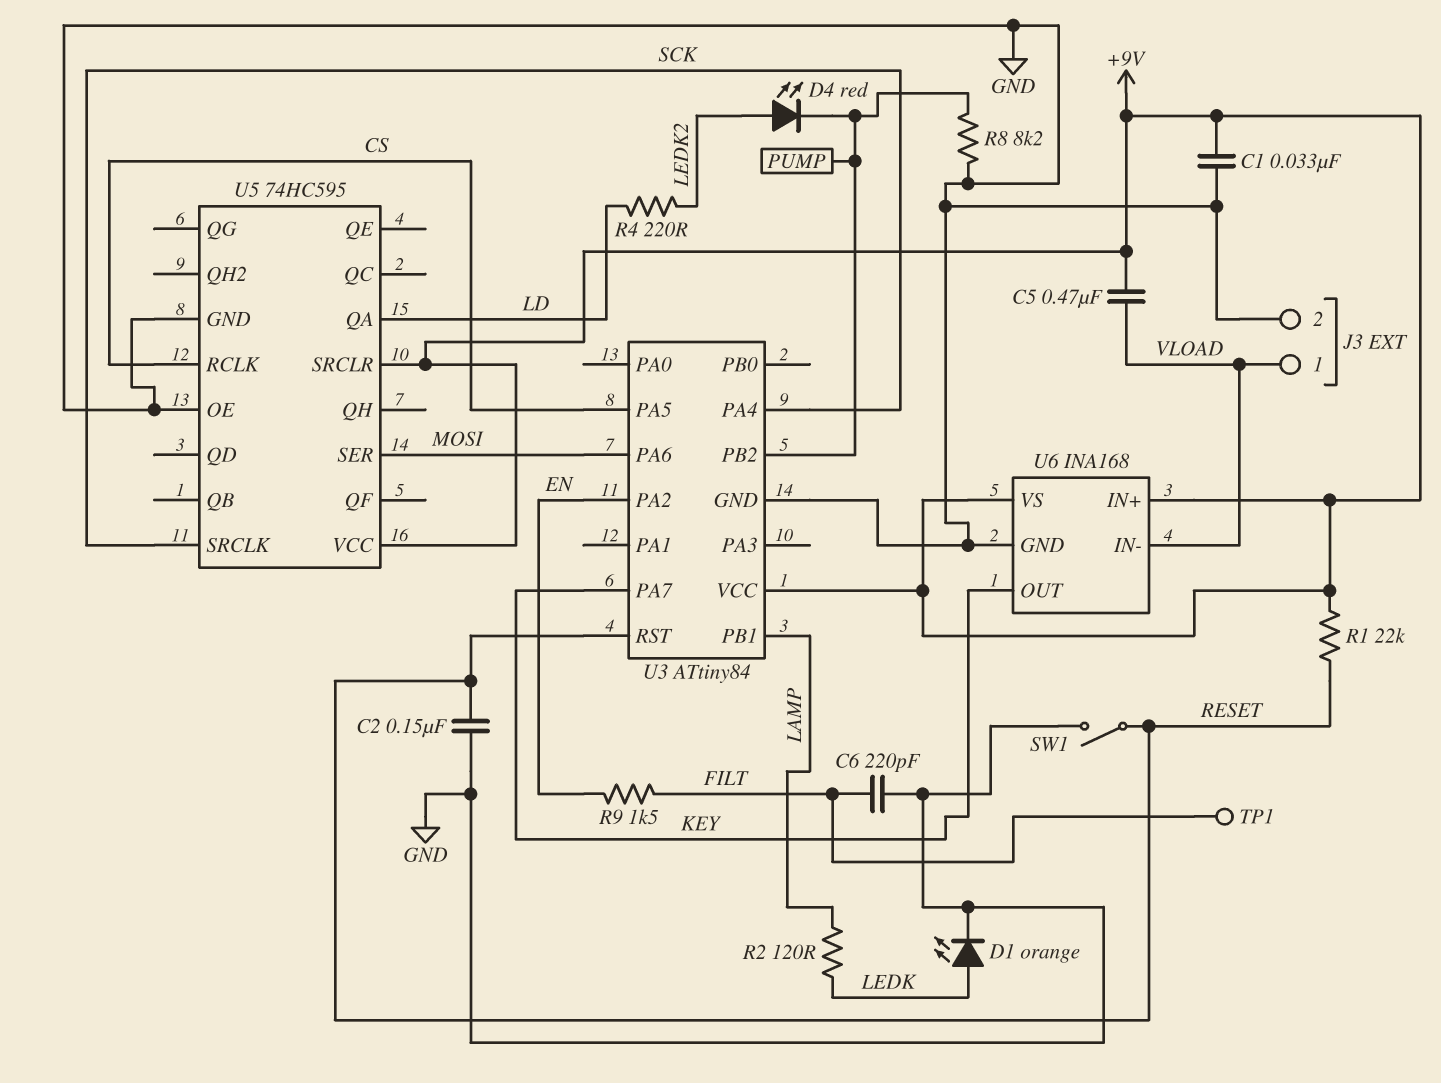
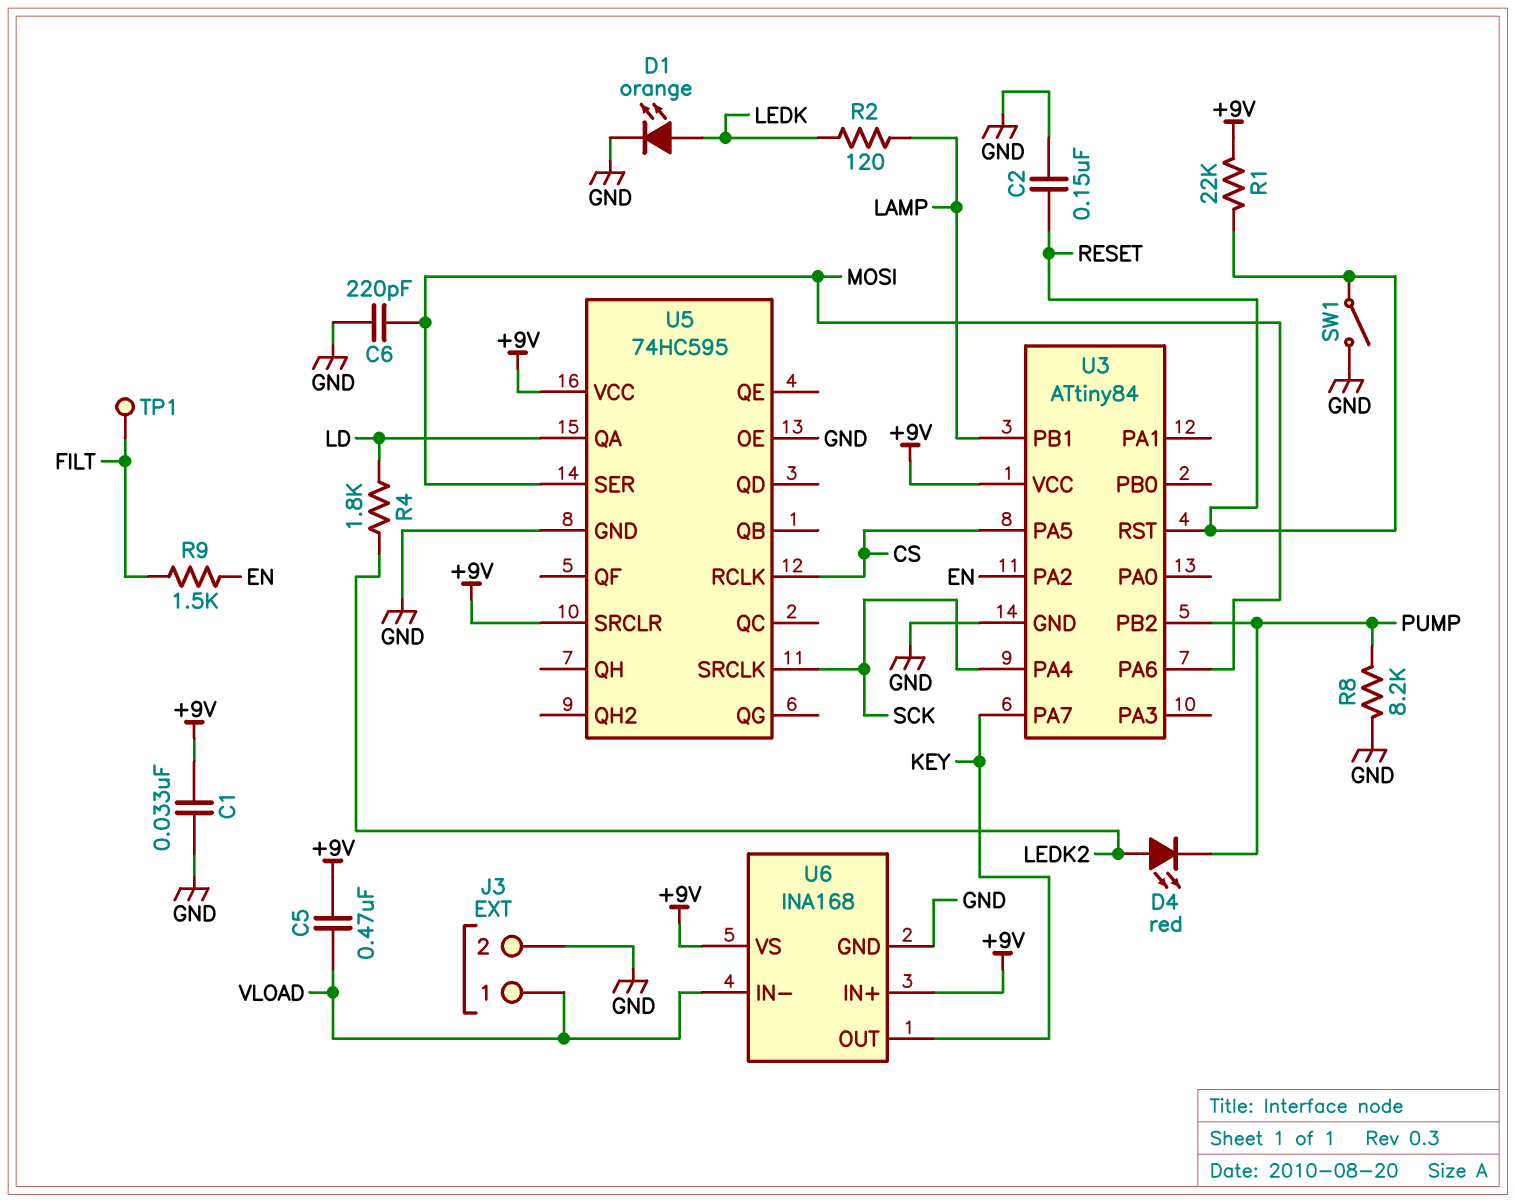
C6: 220pF (FILT, GND) -> 220pF (GND, MOSI)
R4: 220 (LD, LEDK2) -> 1.8k (LD, LEDK2)

